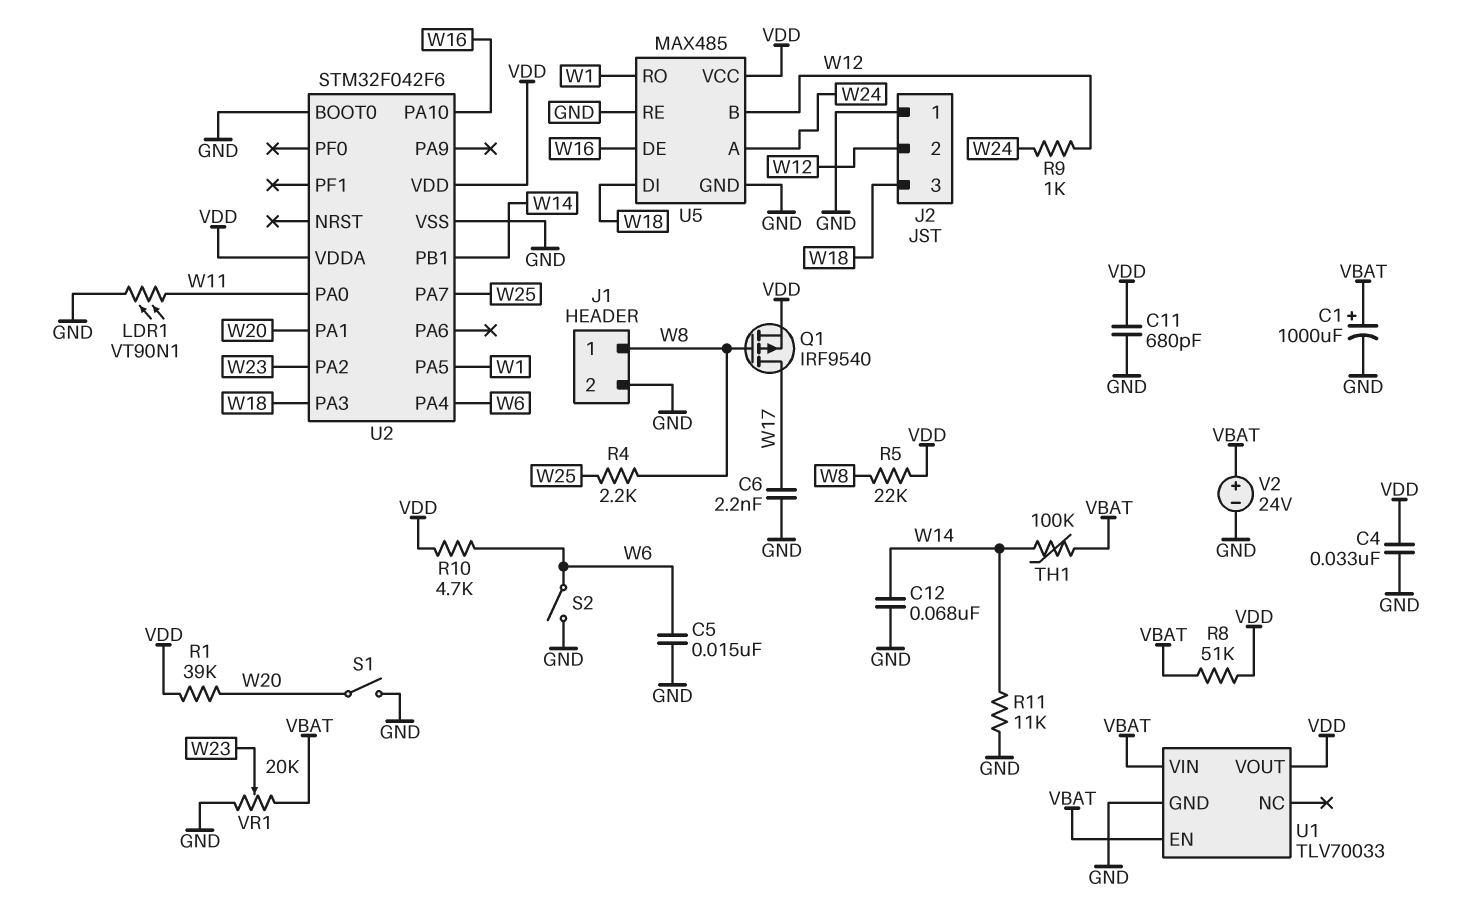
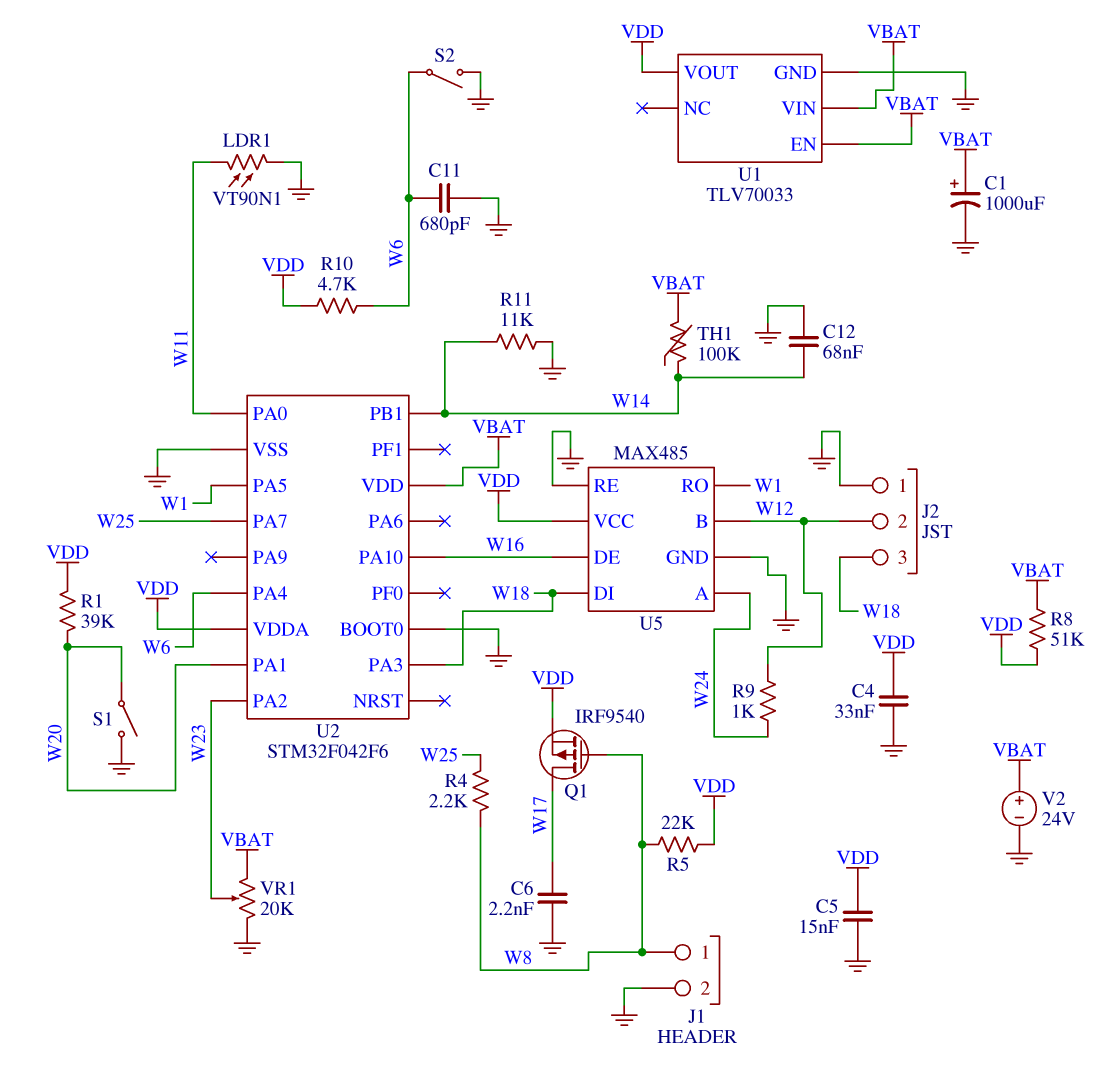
C5: 15nF (GND, W6) -> 15nF (GND, VDD)
C11: 680pF (GND, VDD) -> 680pF (GND, W6)
U2 pin VDD: VDD -> VBAT

